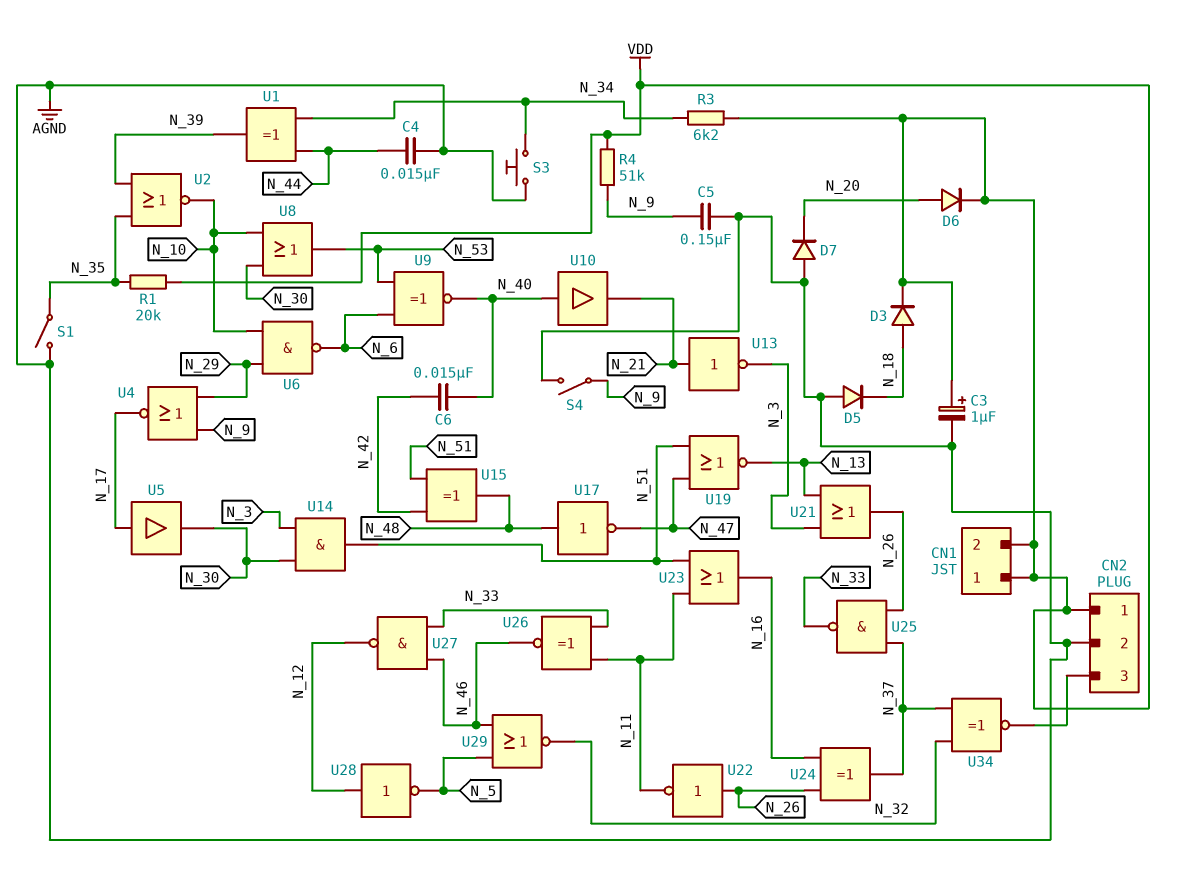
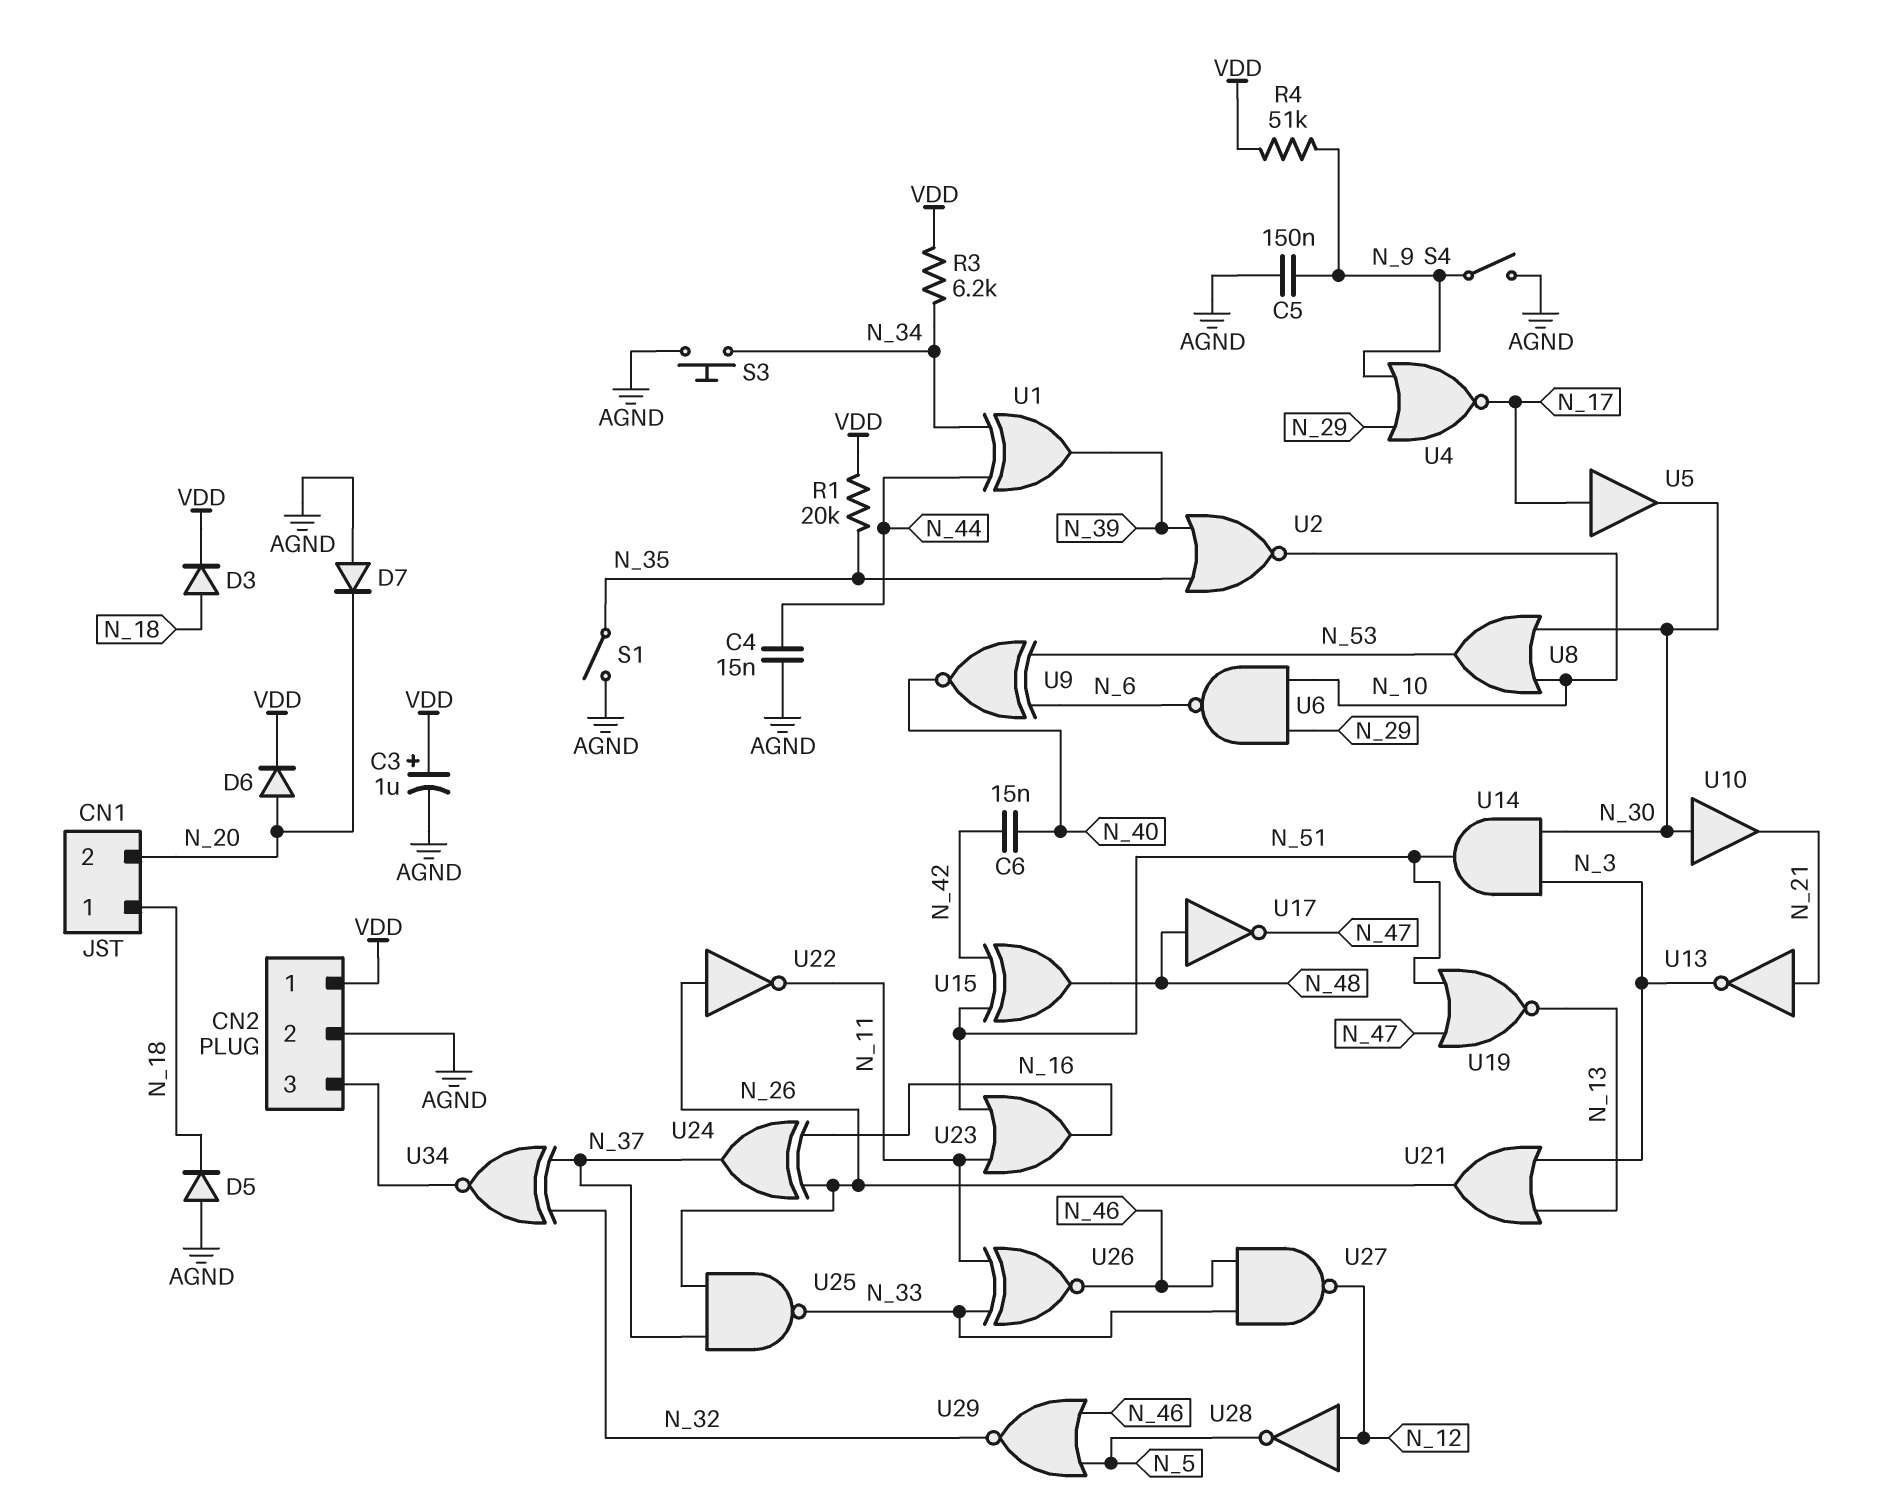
CN1 pin 1: VDD -> N_18
CN1 pin 2: VDD -> N_20
U10: buffer (in N_40, out N_21) -> buffer (in N_30, out N_21)

